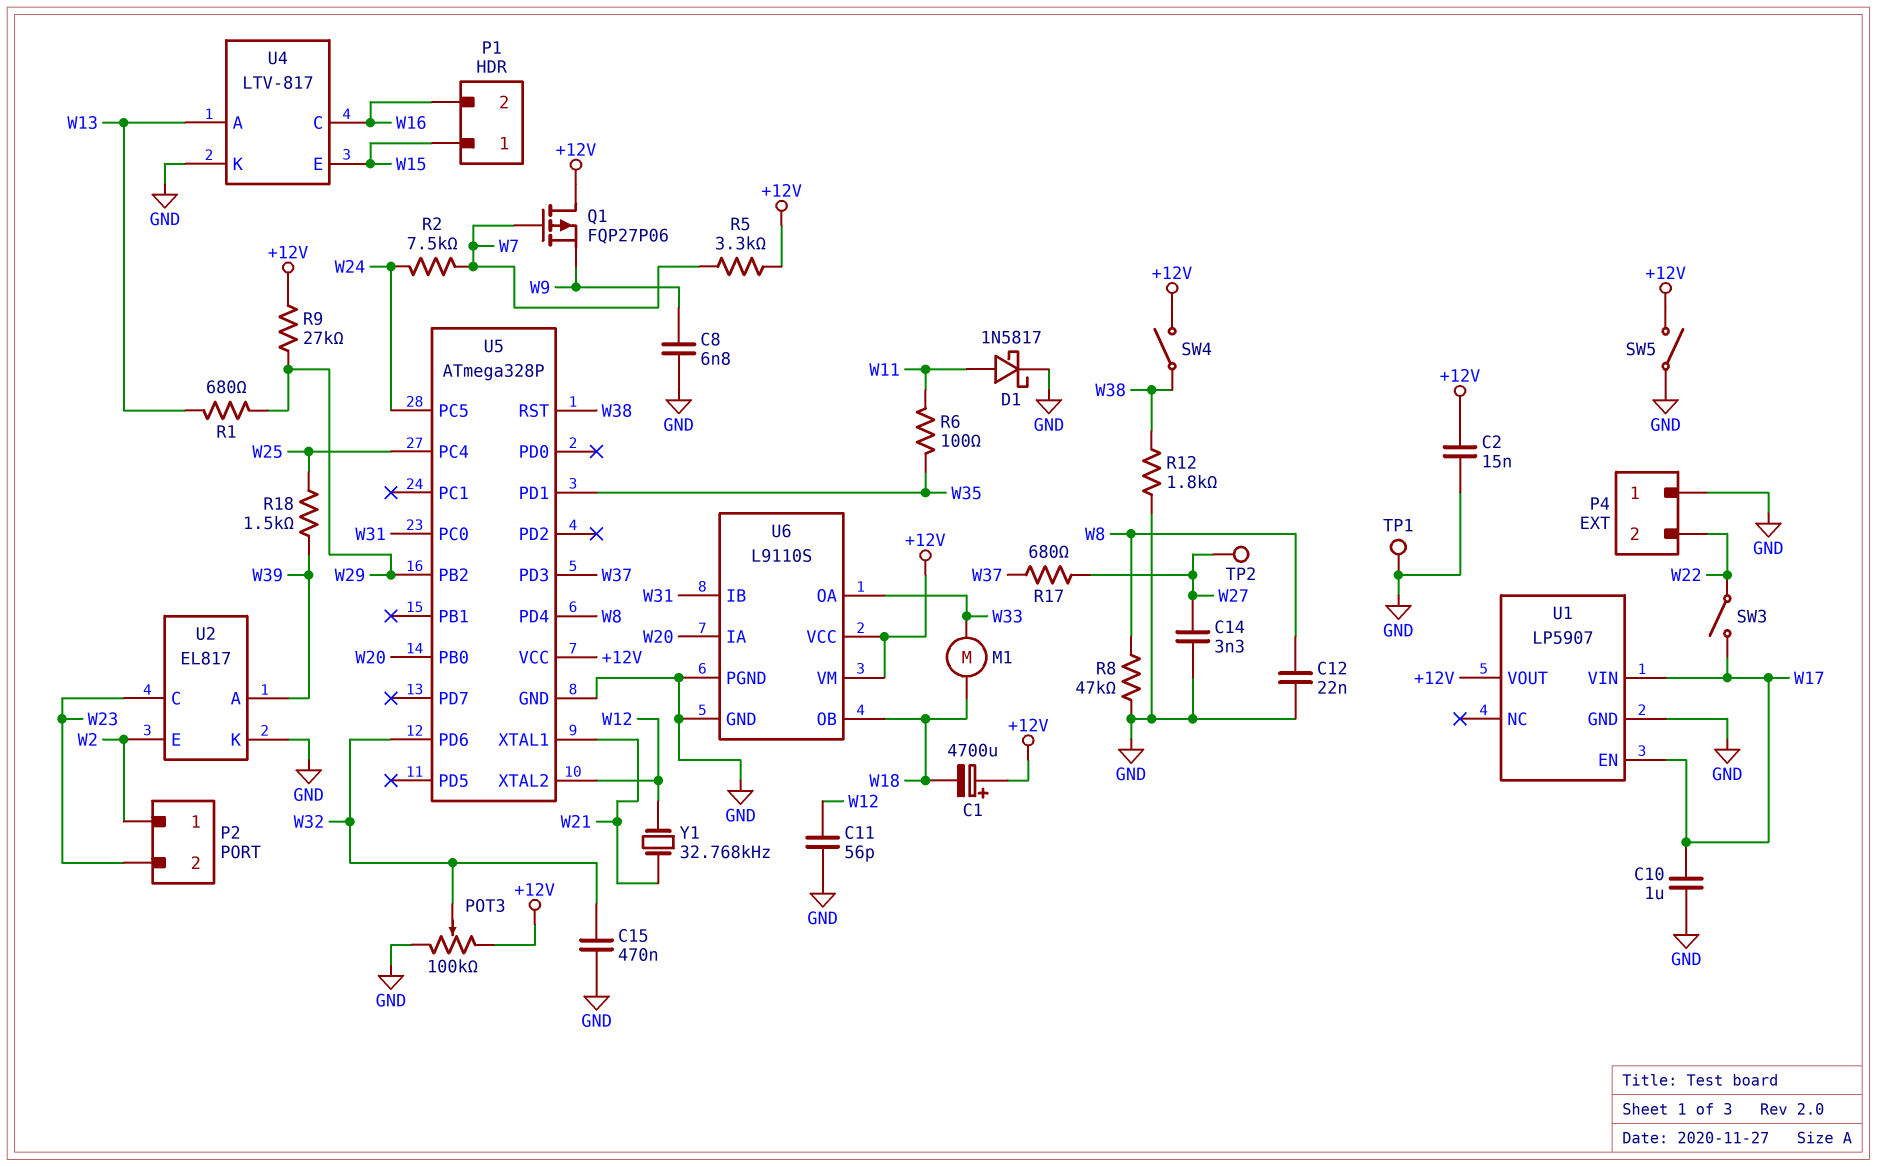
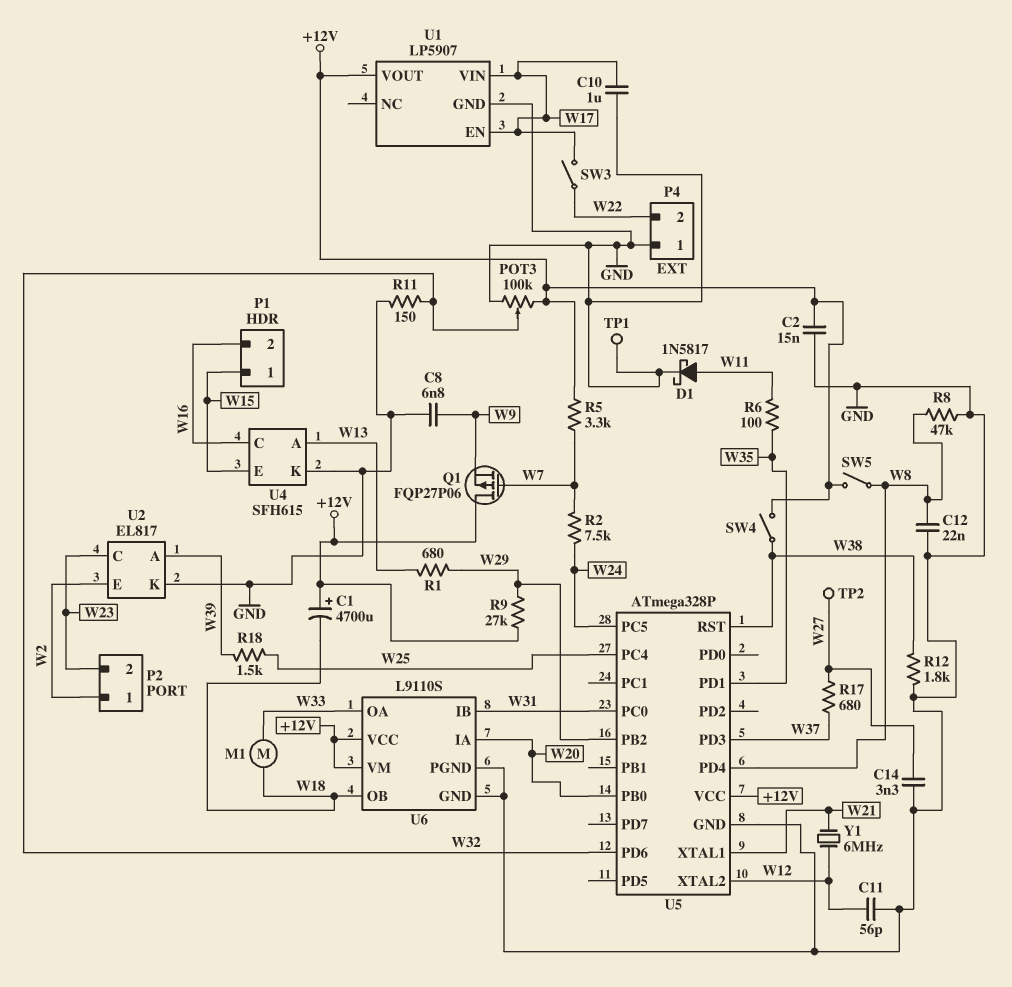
C15: 470nF (GND, W32) -> none
R11: none -> 150 (GND, W32)
SW5: switch (+12V, GND) -> switch (+12V, W8)
U4: LTV-817 -> SFH615
Y1: 32.768kHz (W12, W21) -> 6MHz (W12, W21)

